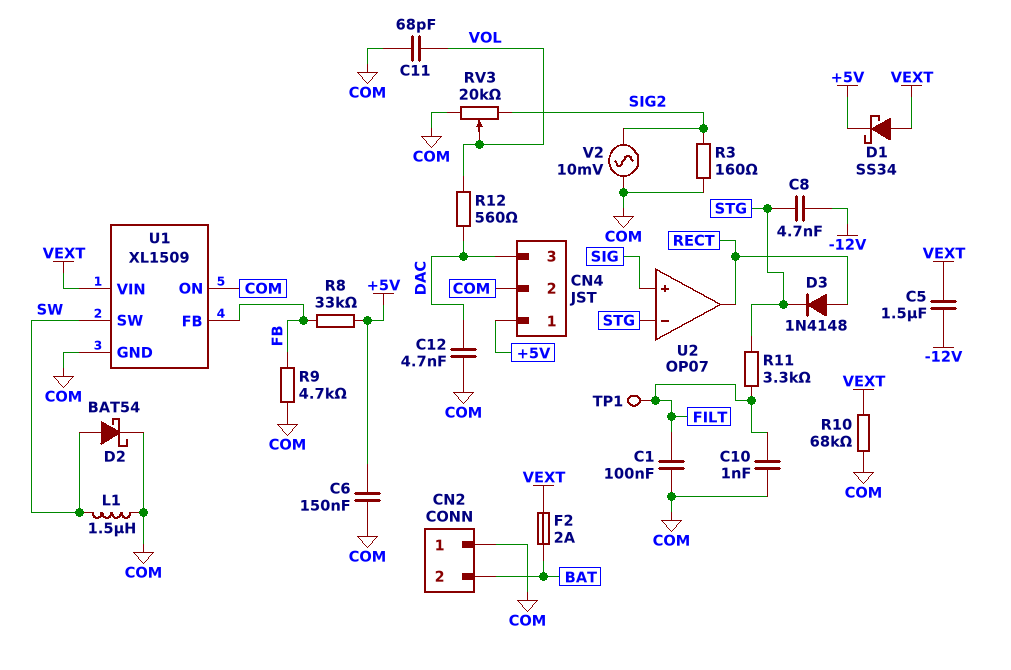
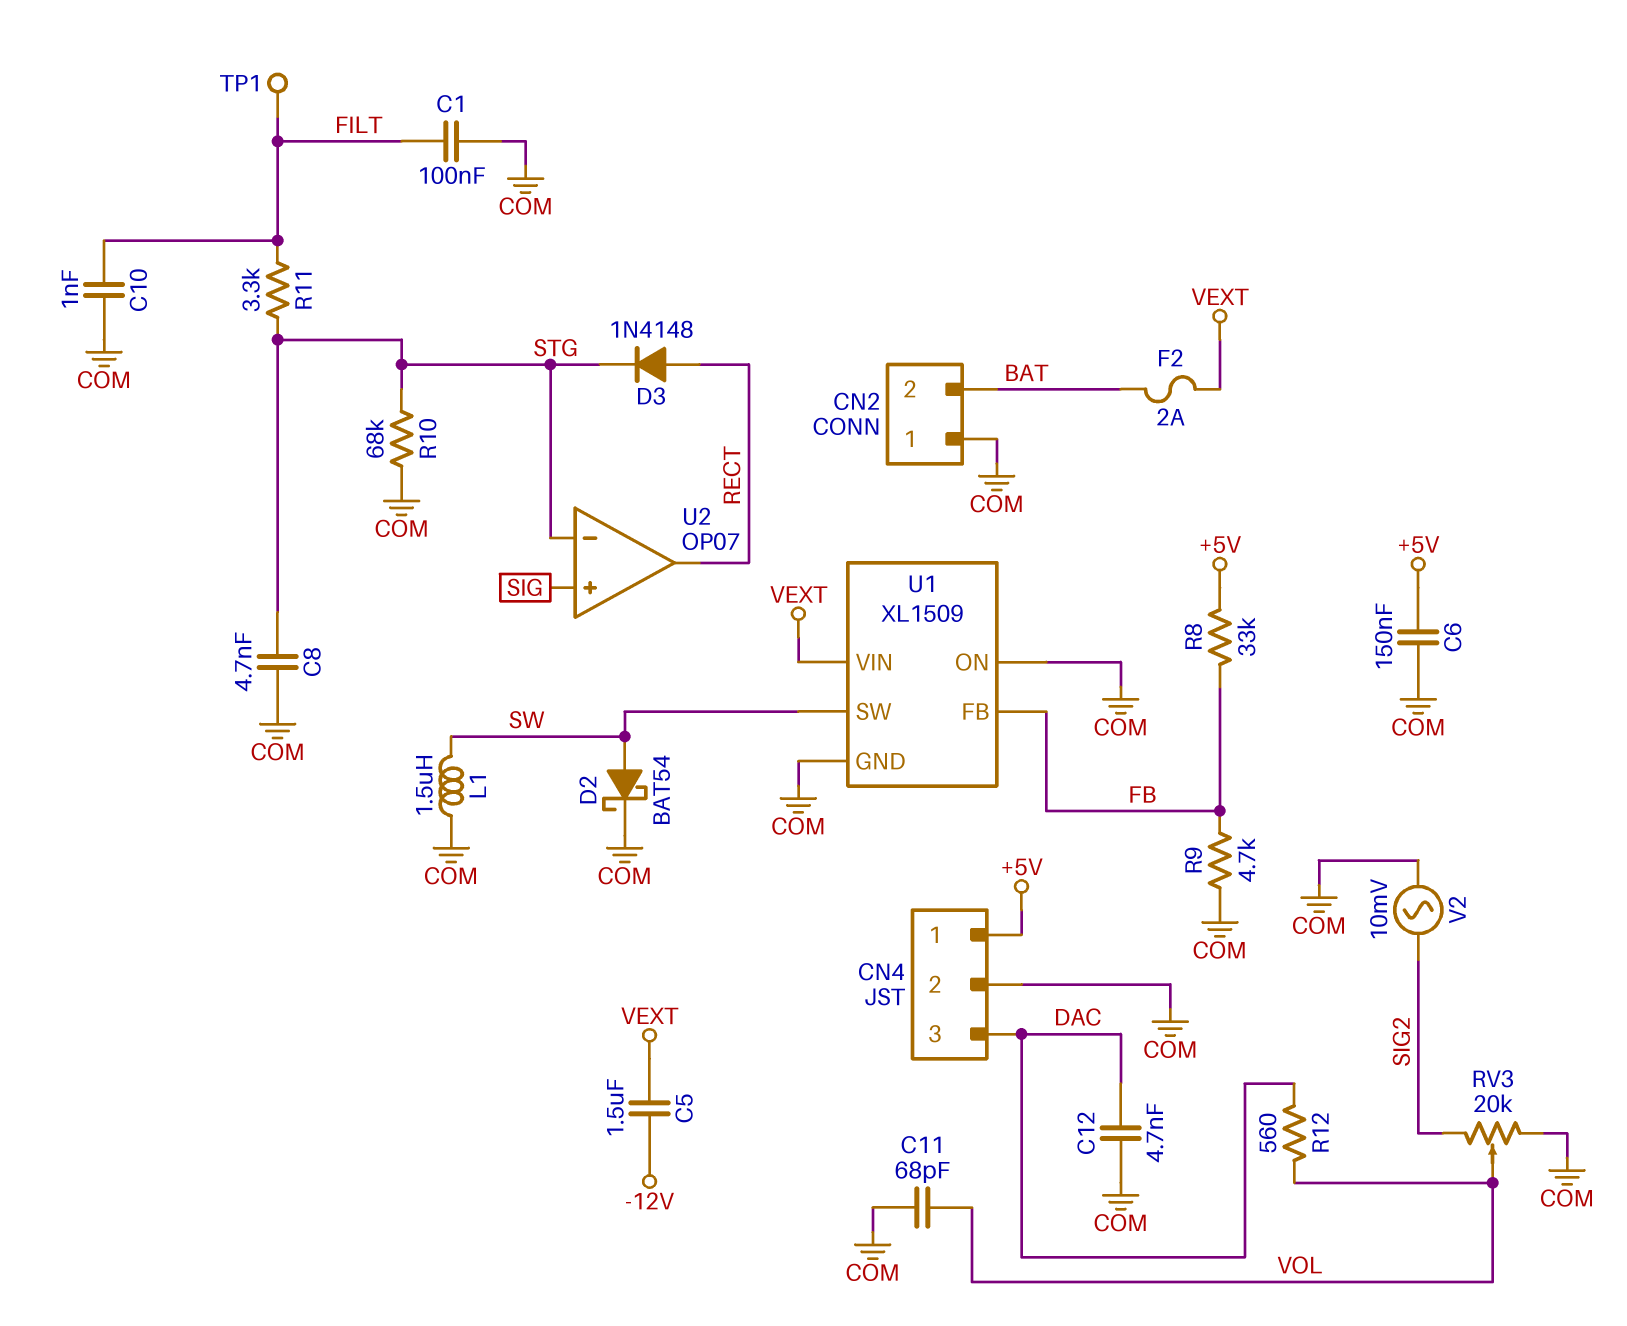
C8: 4.7nF (-12V, STG) -> 4.7nF (COM, STG)
D1: schottky SS34 (A VEXT, K +5V) -> none
R3: 160 (COM, SIG2) -> none
R10: 68k (COM, VEXT) -> 68k (COM, STG)

